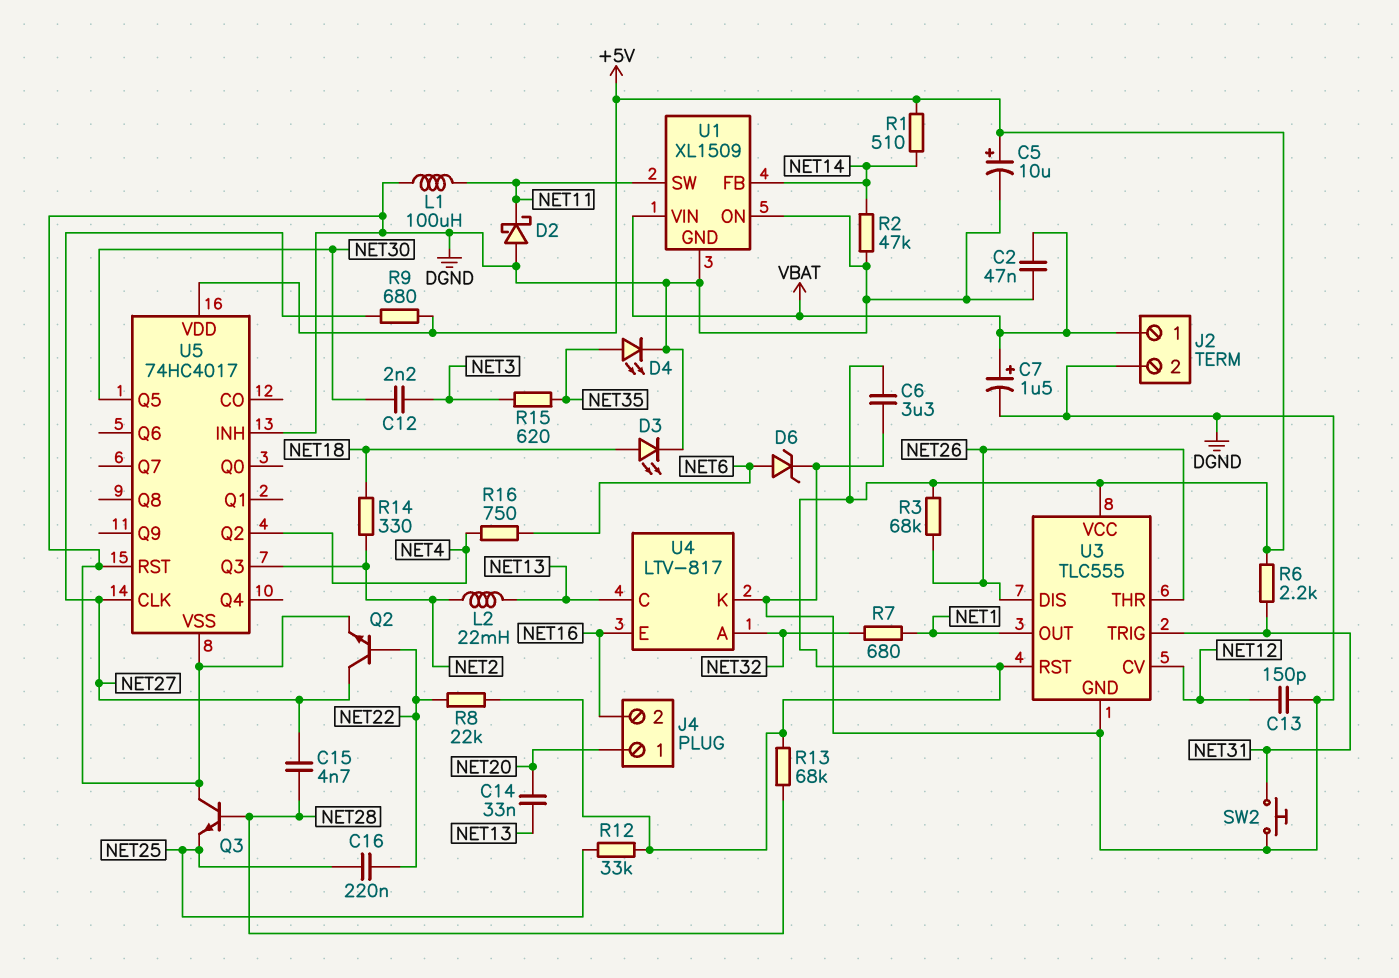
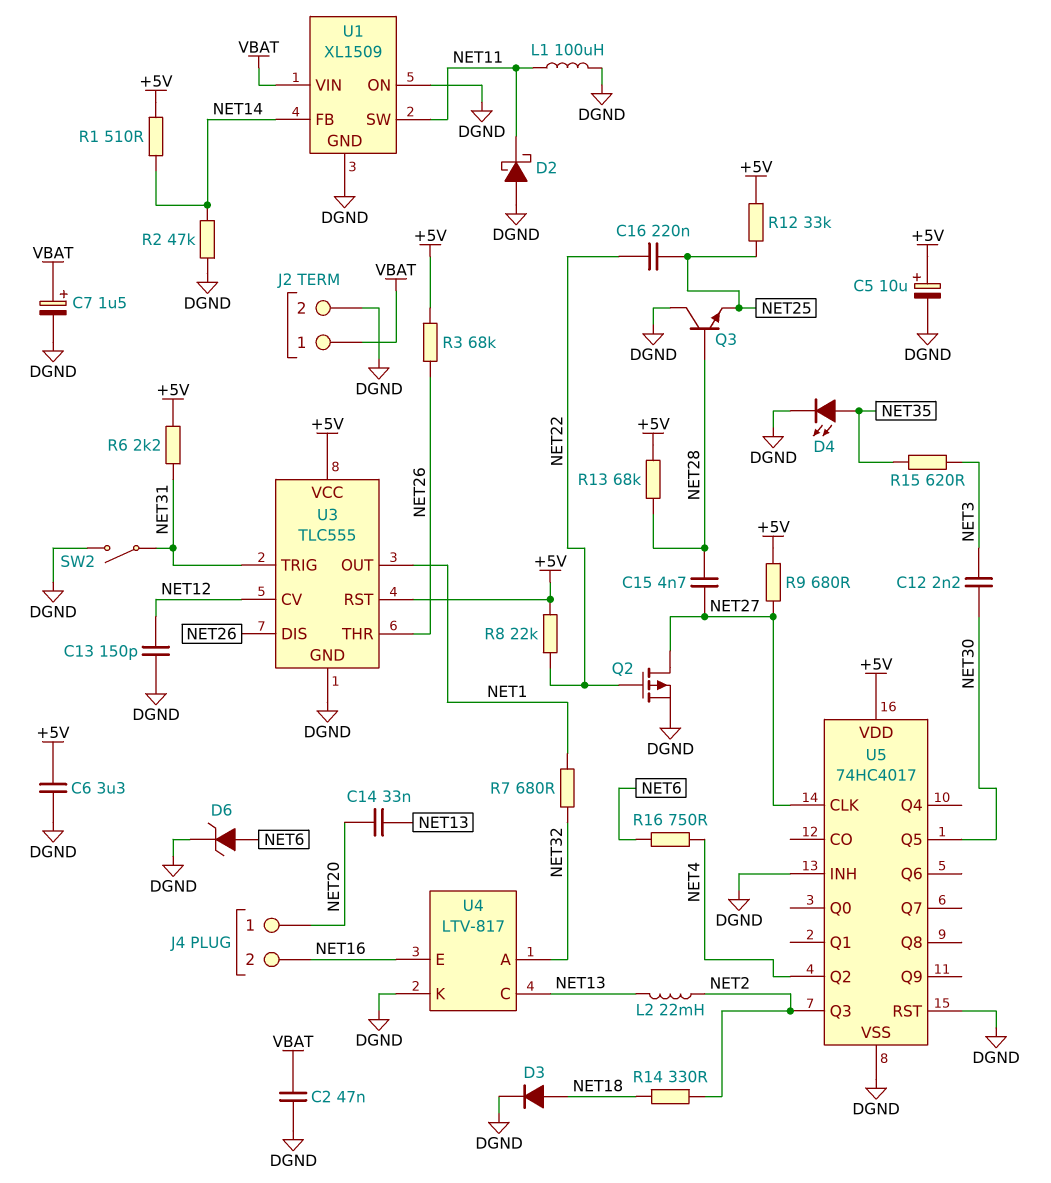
D3: LED (A NET18, K DGND) -> diode (A NET18, K DGND)
Q2: NPN (B NET22, C NET27, E DGND) -> PMOS (G NET22, D NET27, S DGND)
SW2: button (DGND, NET31) -> switch (DGND, NET31)

